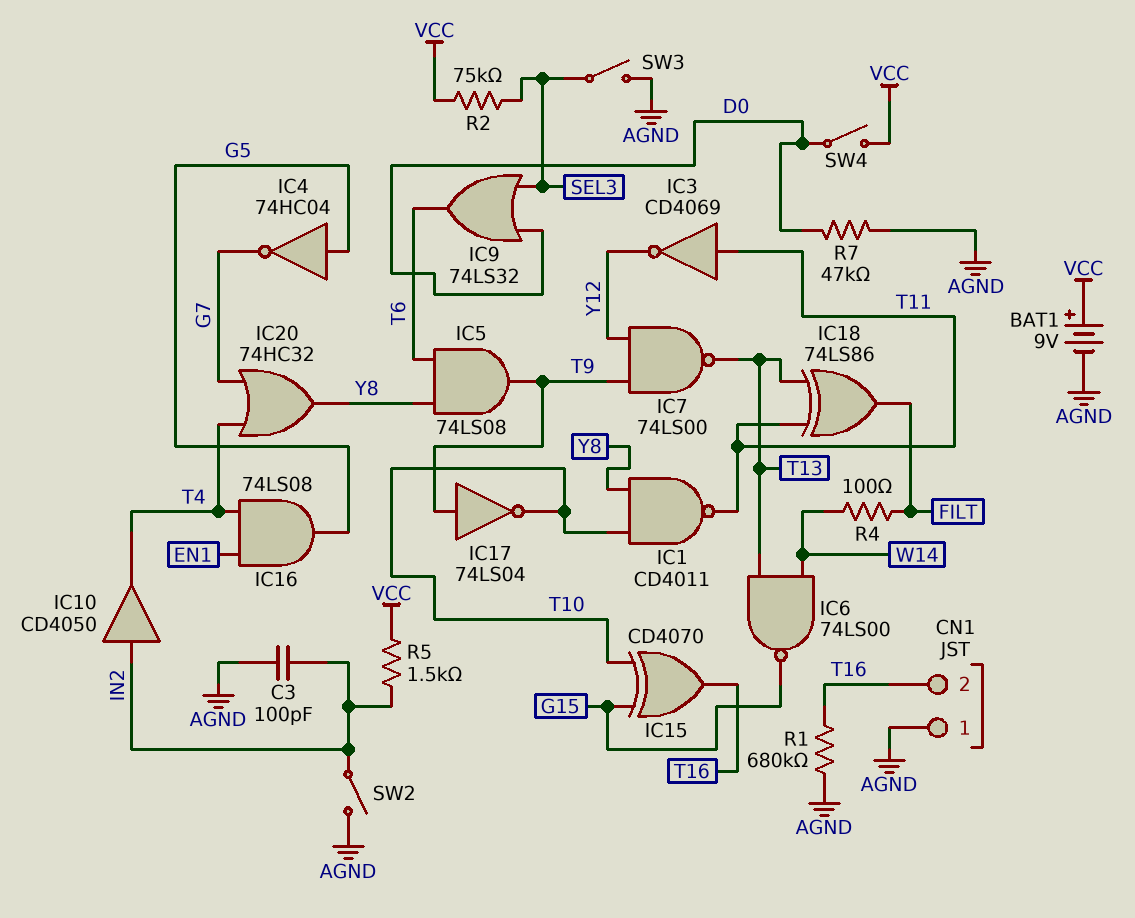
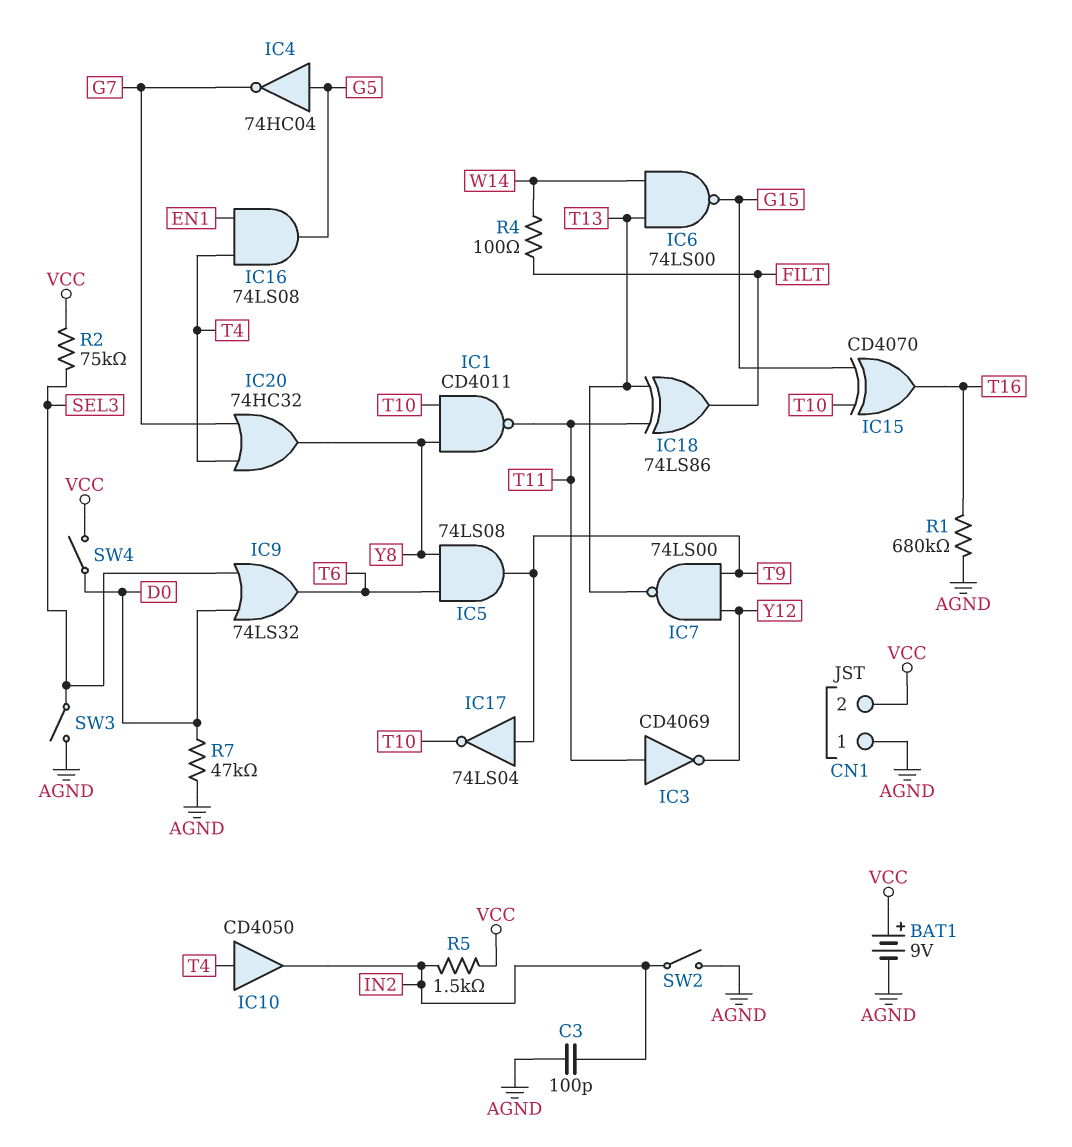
CN1 pin 2: T16 -> VCC
IC10: buffer CD4050 (in IN2, out T4) -> buffer CD4050 (in T4, out IN2)

